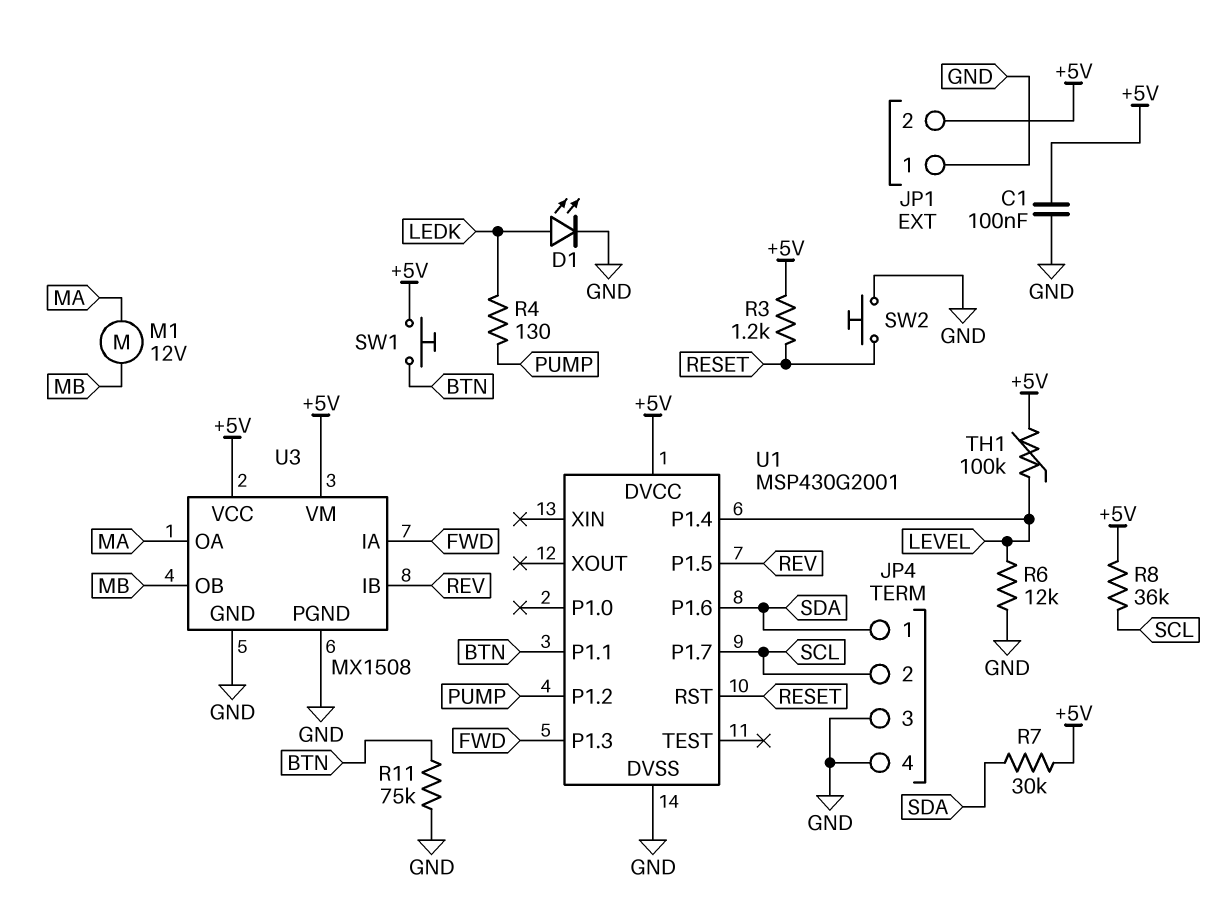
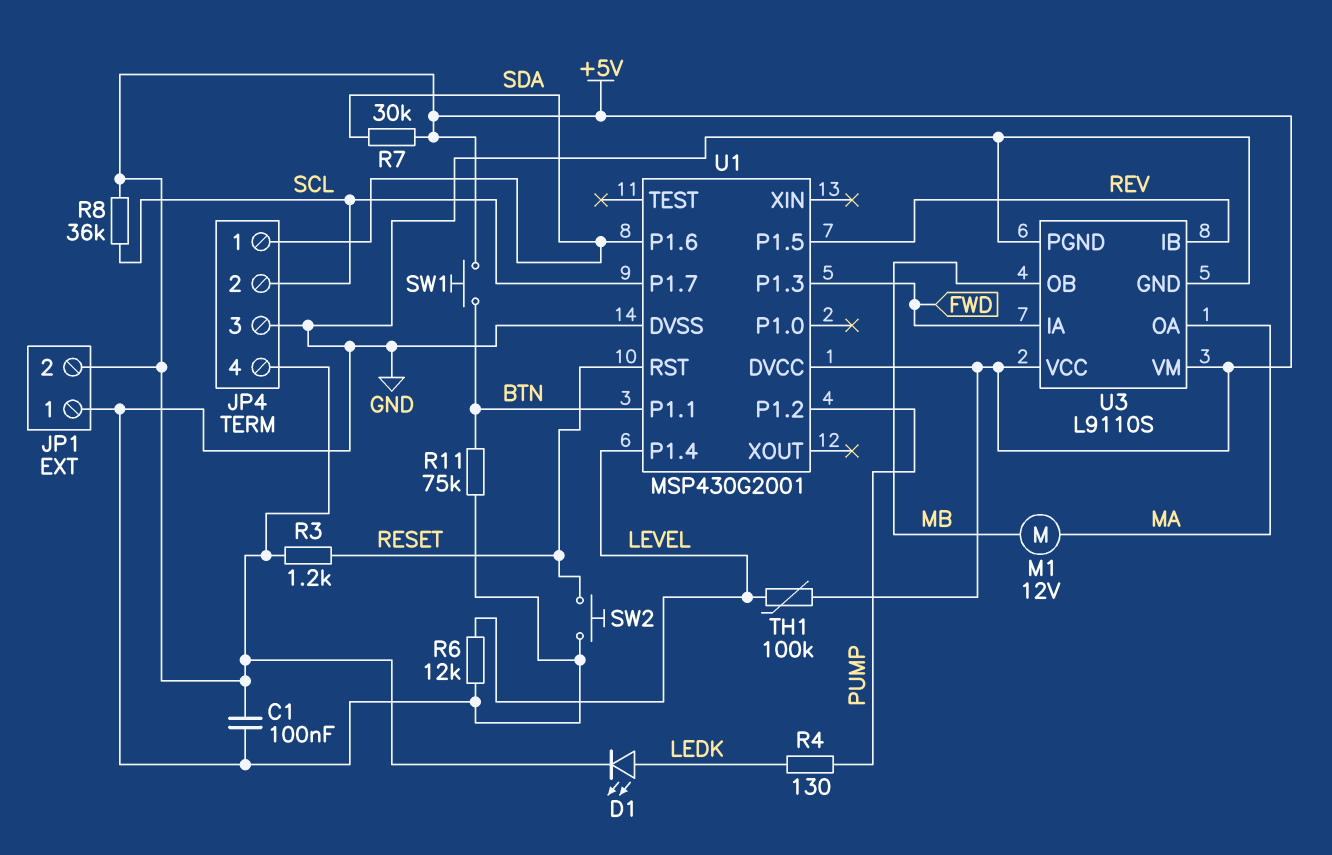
D1: LED (A LEDK, K GND) -> LED (A LEDK, K +5V)
JP4 pin 4: GND -> +5V
U3: MX1508 -> L9110S

